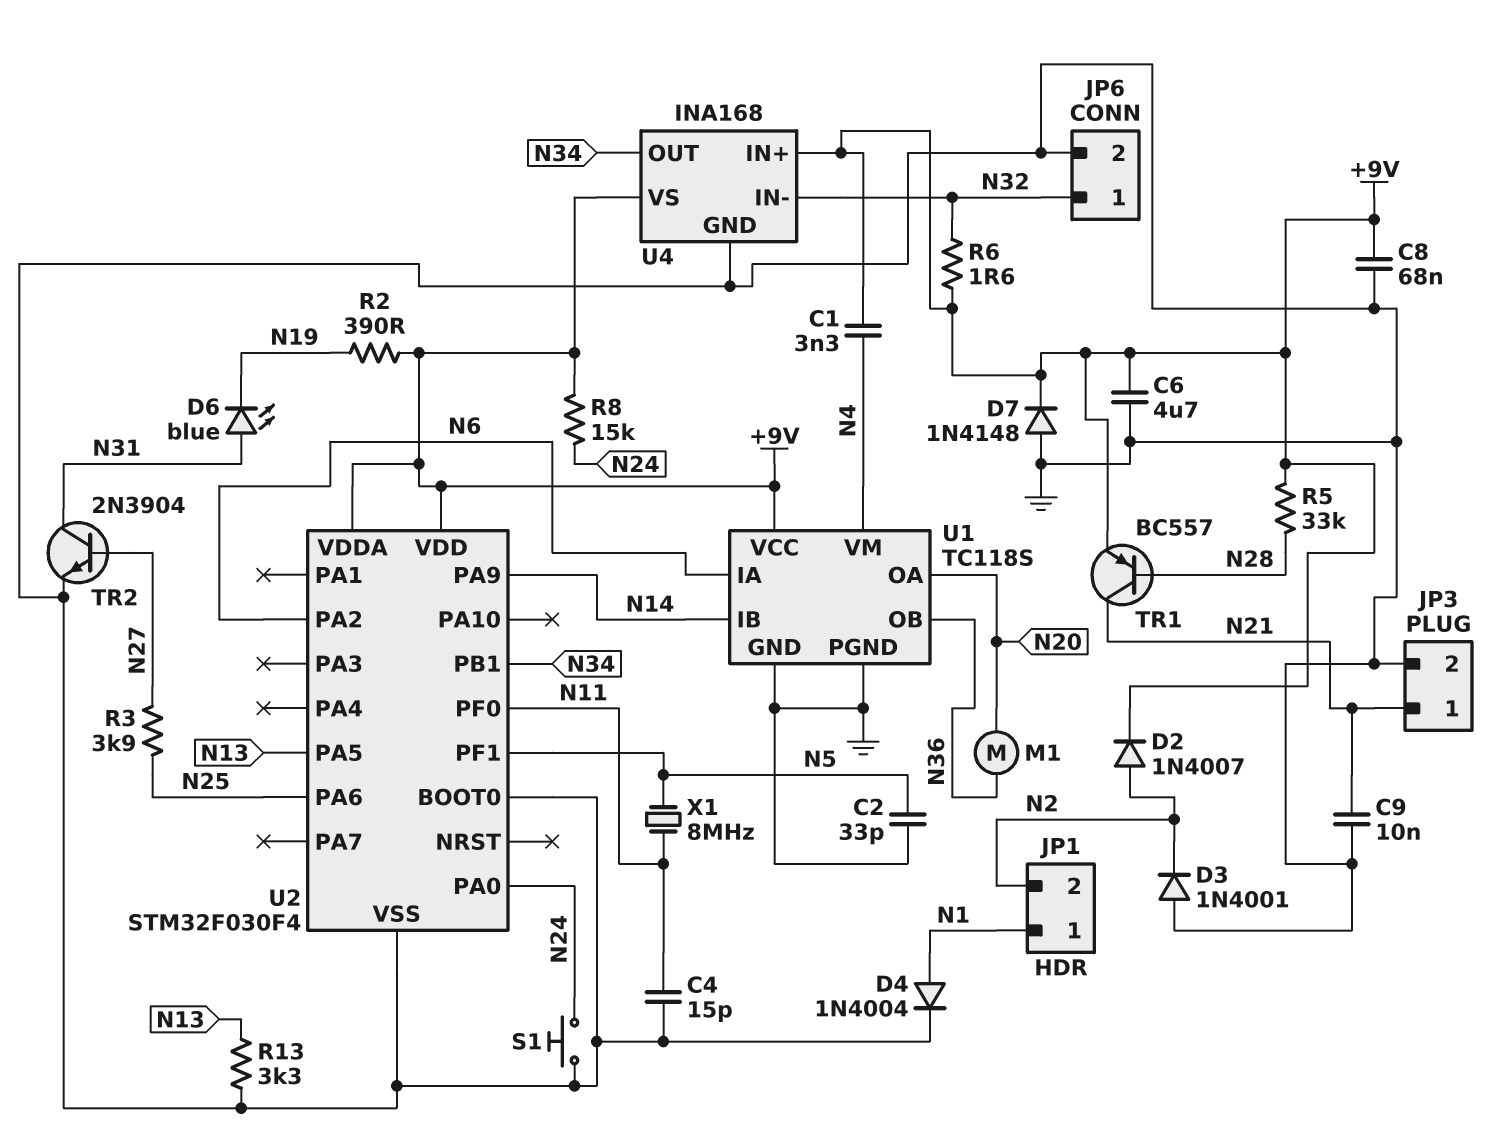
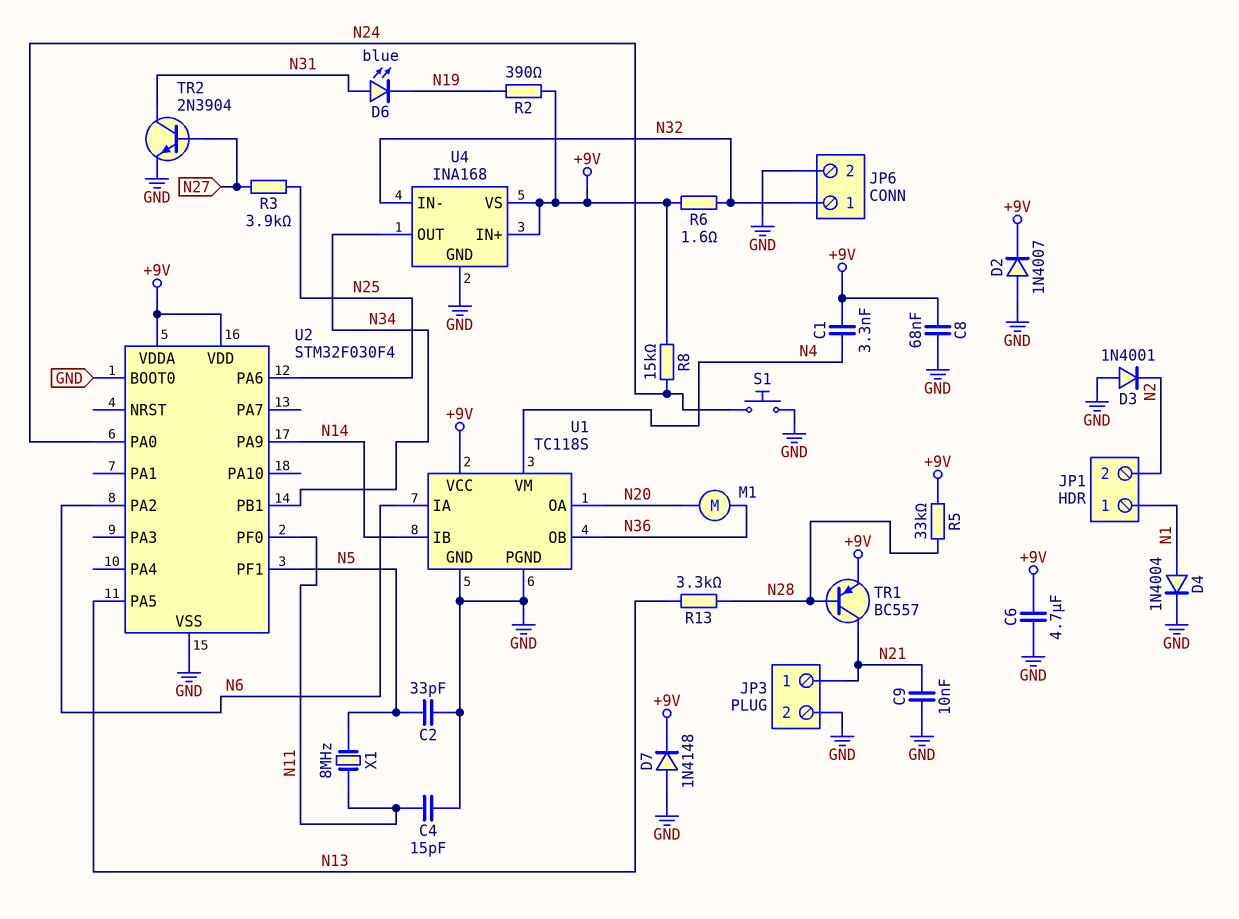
D2: diode 1N4007 (A N2, K +9V) -> diode 1N4007 (A GND, K +9V)
R13: 3.3k (GND, N13) -> 3.3k (N13, N28)

